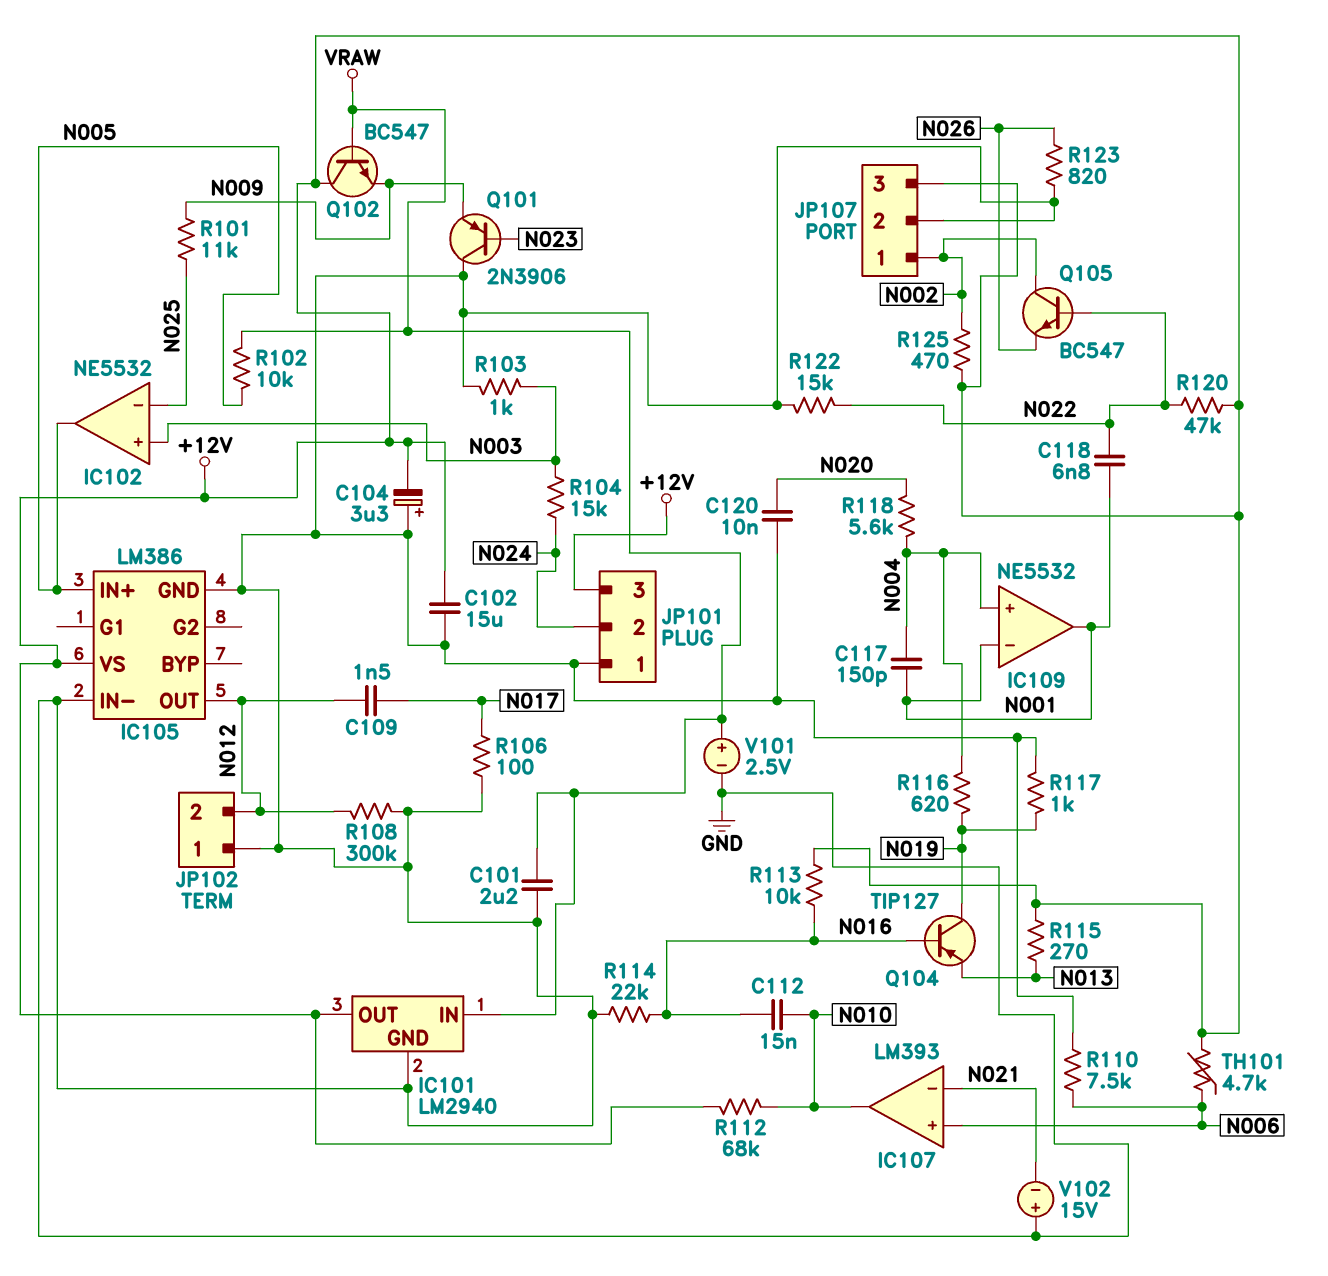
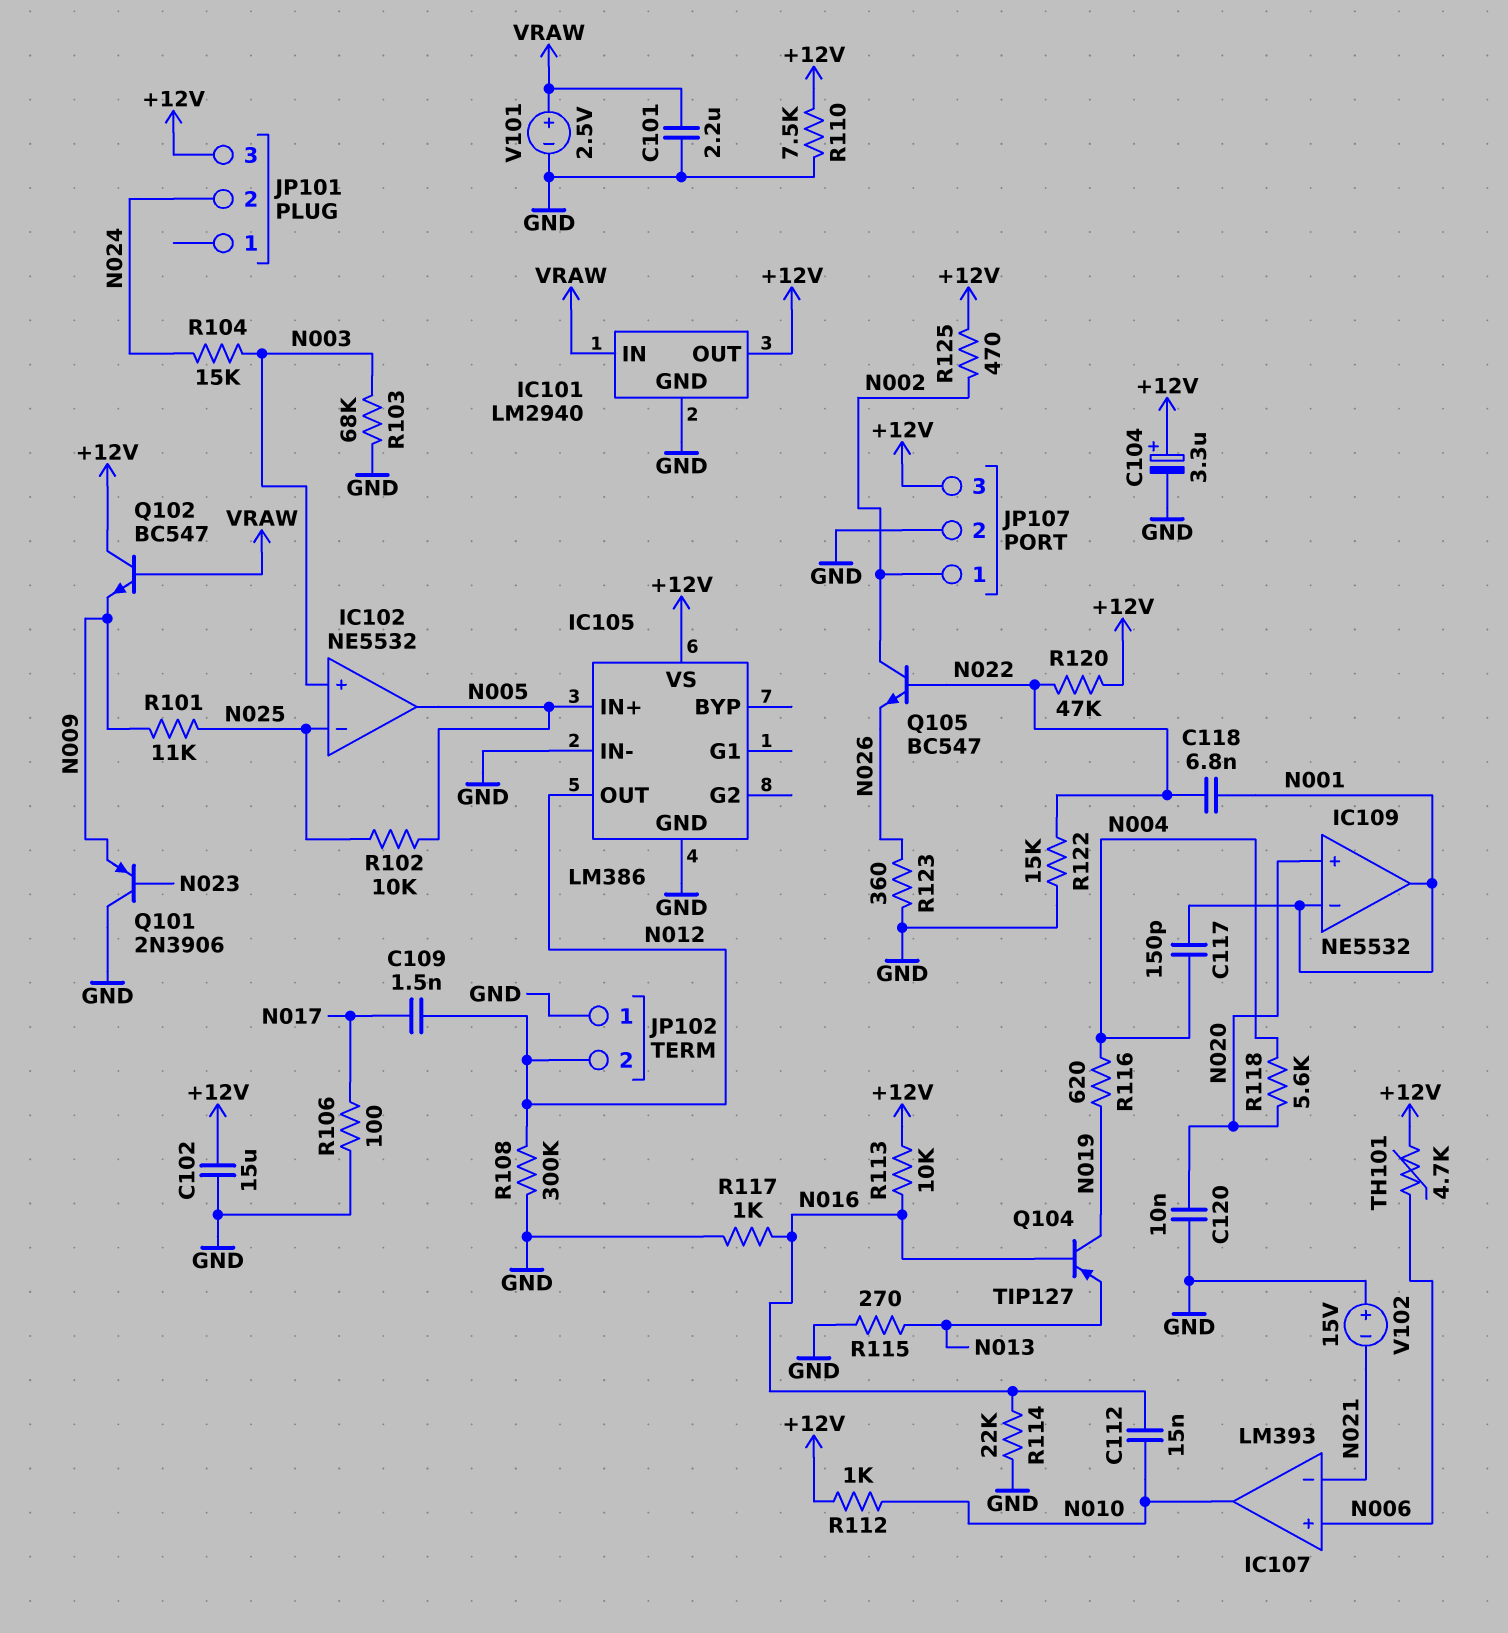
C104: 3.3uF (plus GND, minus +12V) -> 3.3uF (plus +12V, minus GND)
IC109 pin in+: N004 -> N020
JP101 pin 1: GND -> none
R102: 10k (N005, VRAW) -> 10k (N005, N025)
R103: 1k (GND, N003) -> 68k (GND, N003)
R110: 7.5k (GND, N006) -> 7.5k (+12V, GND)
R112: 68k (+12V, N010) -> 1k (+12V, N010)
R115: 270 (+12V, N013) -> 270 (GND, N013)
R117: 1k (GND, N019) -> 1k (GND, N016)
R123: 820 (GND, N026) -> 360 (GND, N026)

